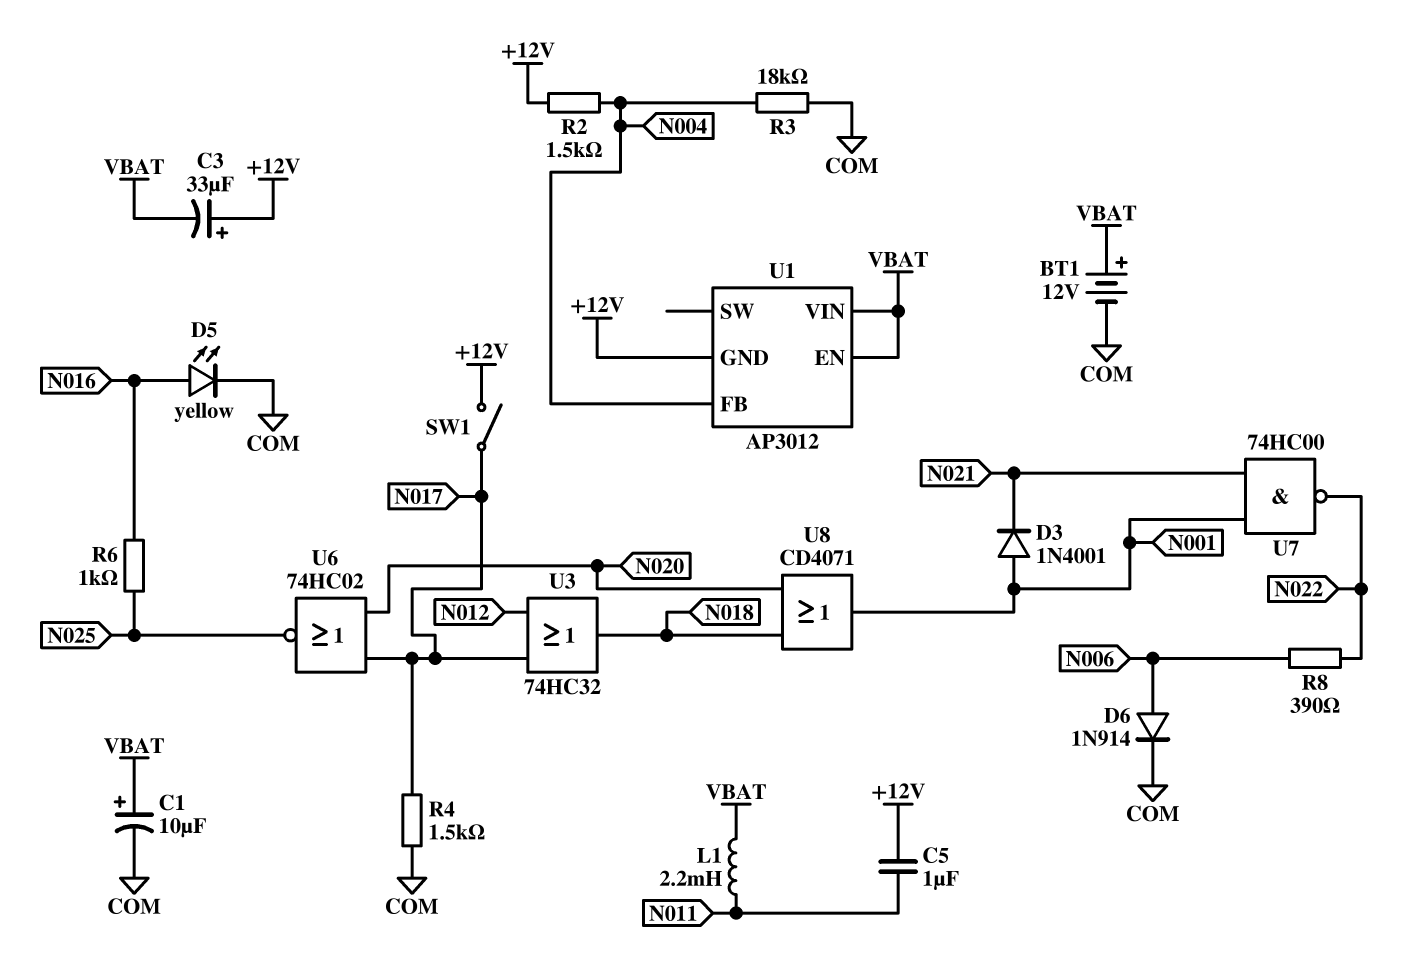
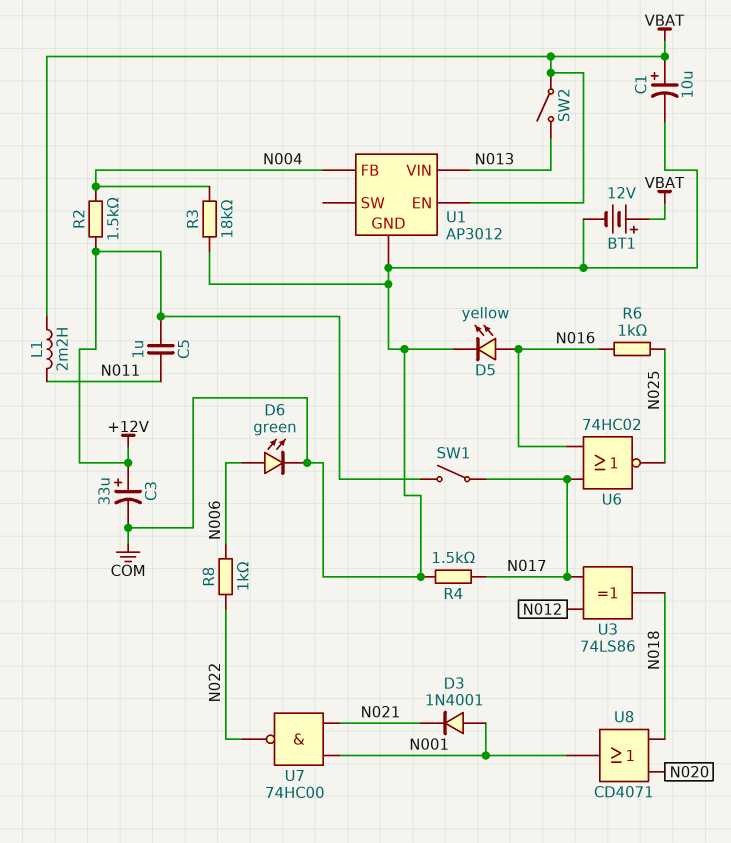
C3: 33uF (plus +12V, minus VBAT) -> 33uF (plus +12V, minus COM)
D6: diode 1N914 (A N006, K COM) -> LED green (A N006, K COM)
R8: 390 (N006, N022) -> 1k (N006, N022)
SW2: none -> switch (N013, VBAT)
U1 pin GND: +12V -> COM
U1 pin VIN: VBAT -> N013
U3: OR 74HC32 (in N012, in N017, out N018) -> XOR 74LS86 (in N012, in N017, out N018)
U6: NOR 74HC02 (in N017, in N020, out N025) -> NOR 74HC02 (in N016, in N017, out N025)

